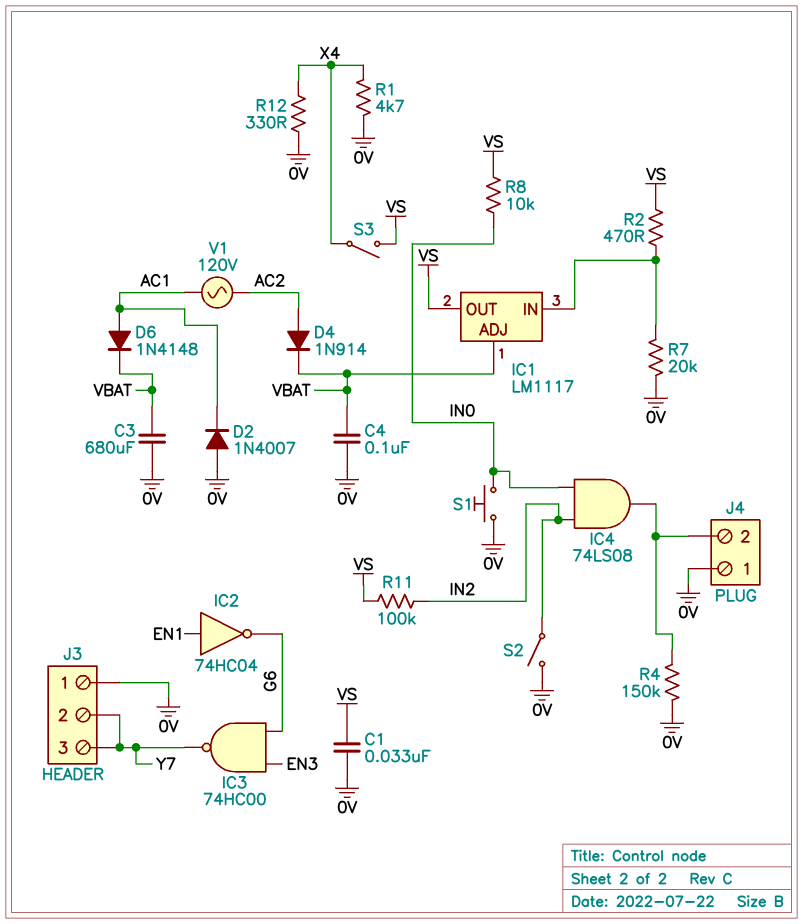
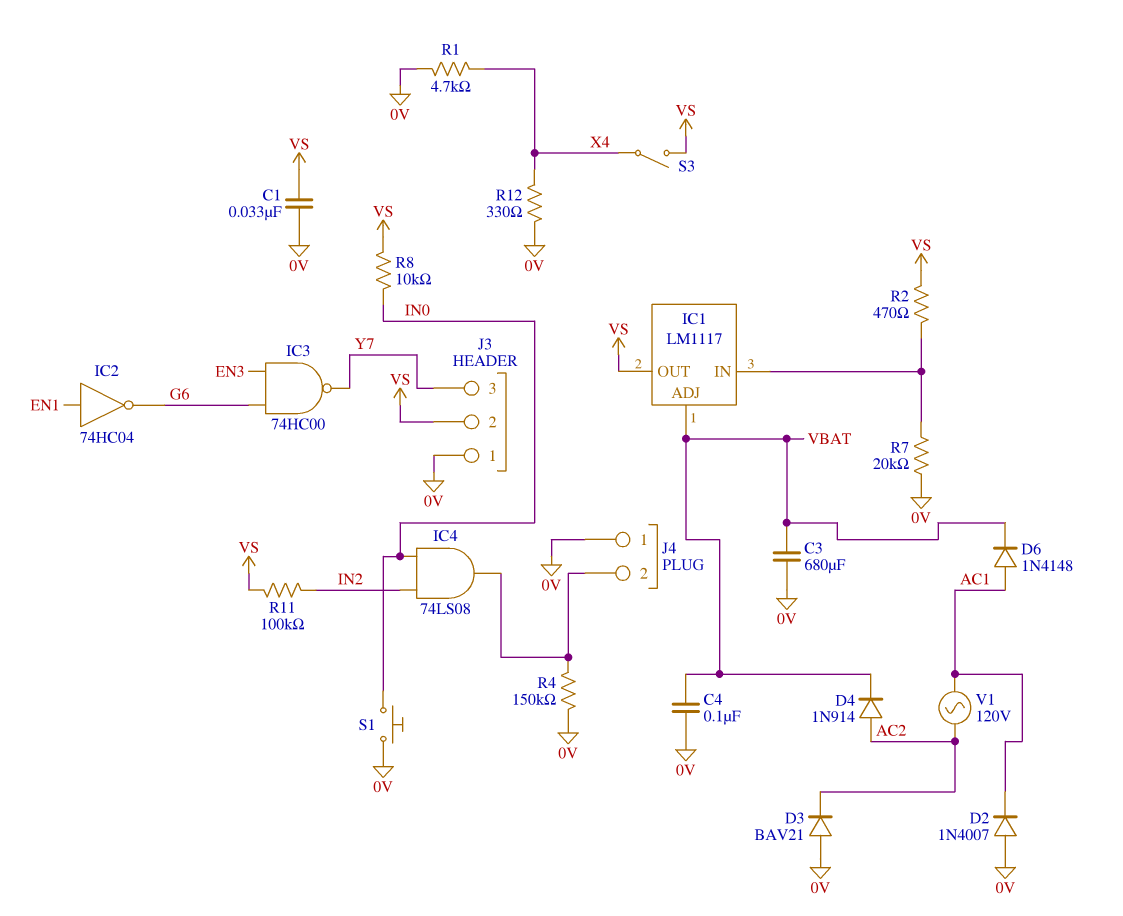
D3: none -> diode BAV21 (A 0V, K AC2)
J3 pin 2: Y7 -> VS
S2: switch (0V, IN2) -> none

